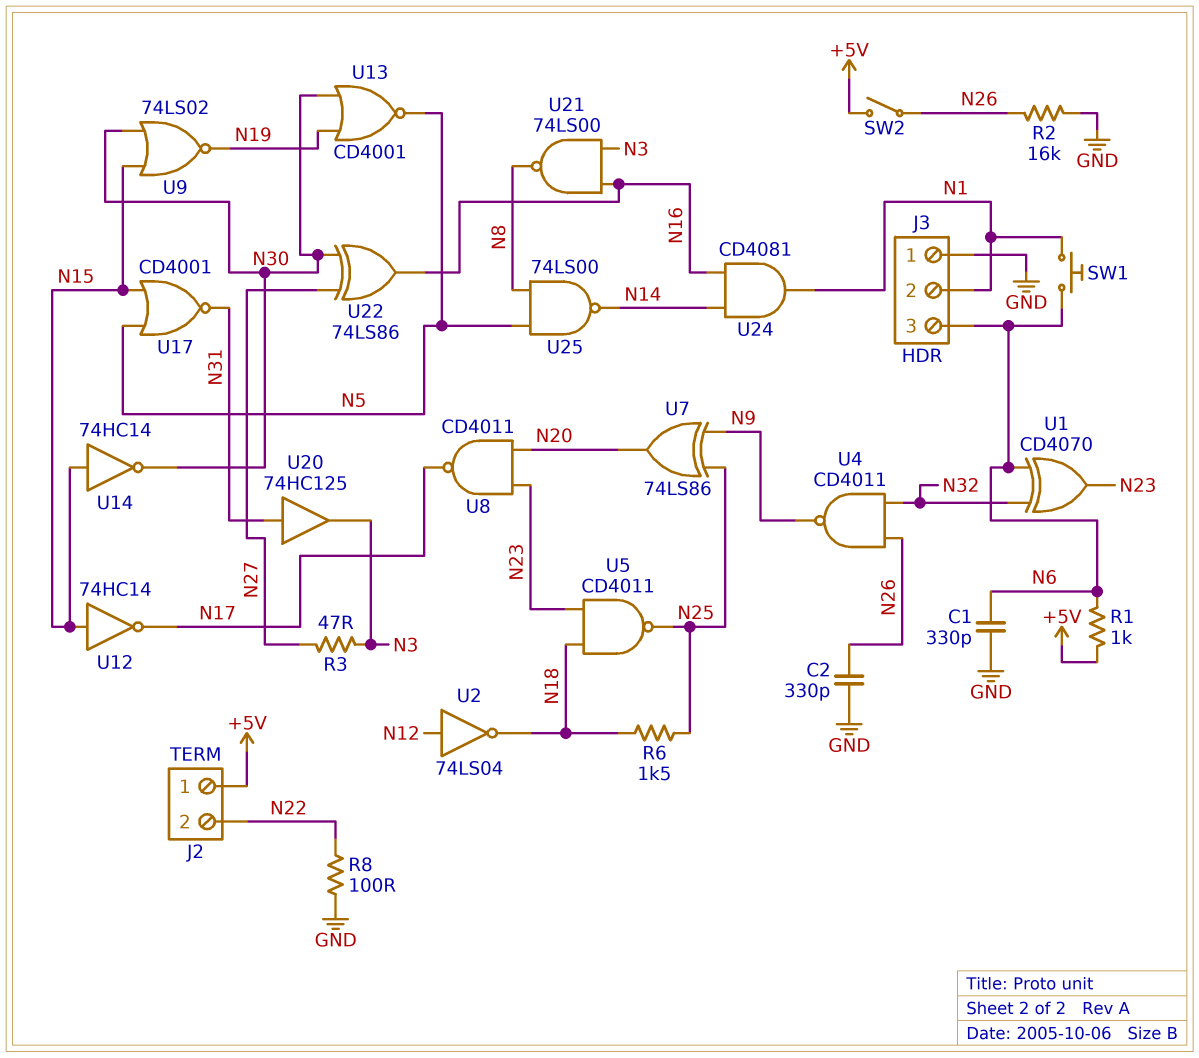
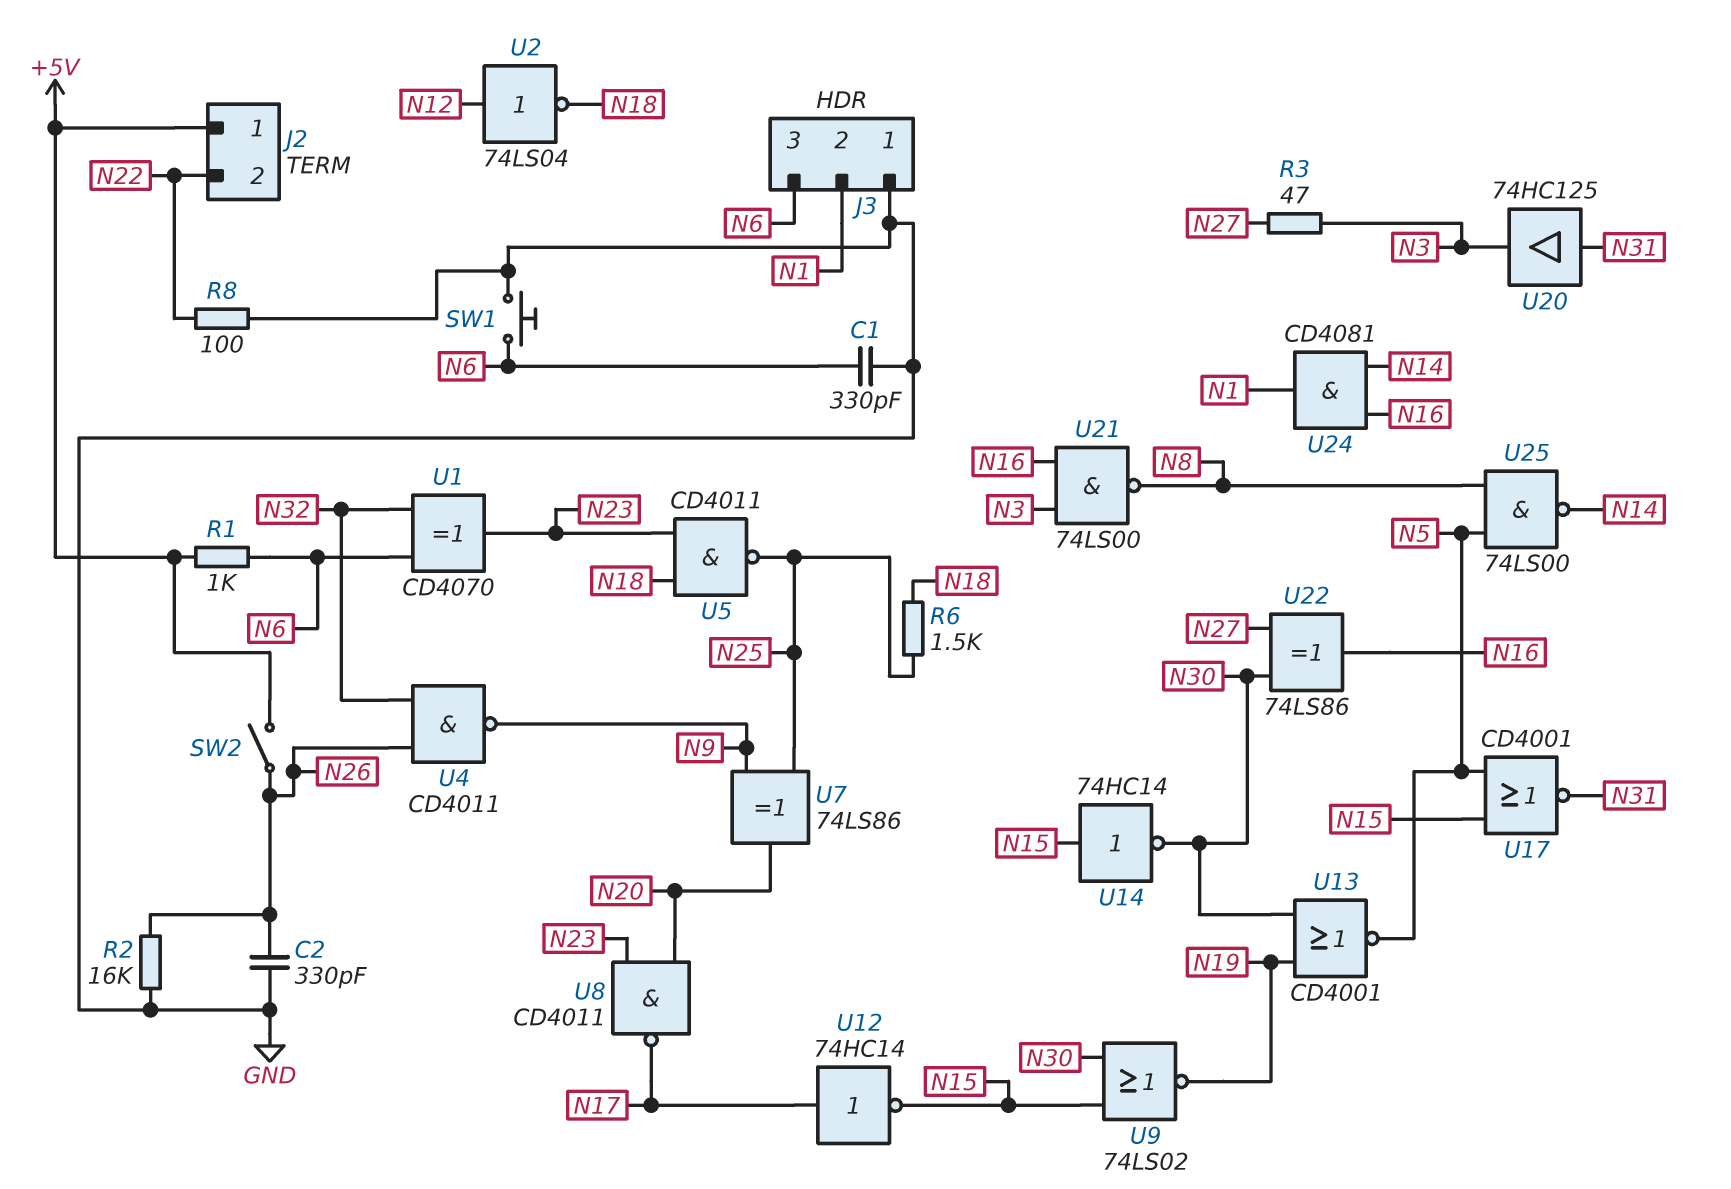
SW1: button (N1, N6) -> button (GND, N6)
U12: NOT 74HC14 (in N15, out N17) -> NOT 74HC14 (in N17, out N15)

